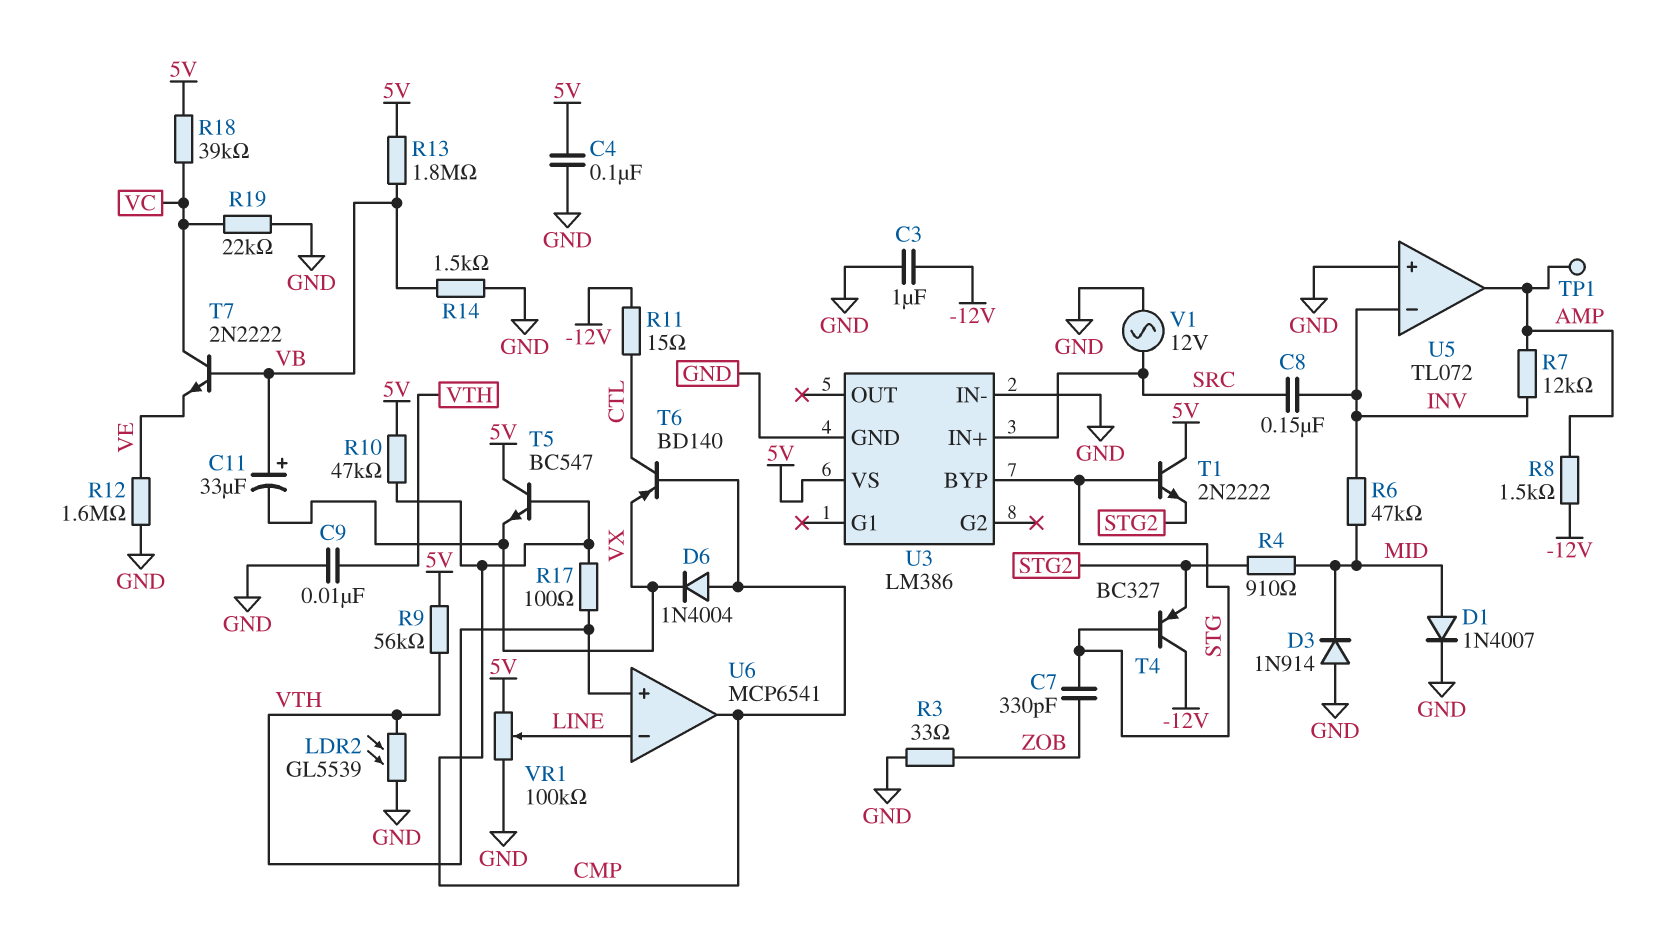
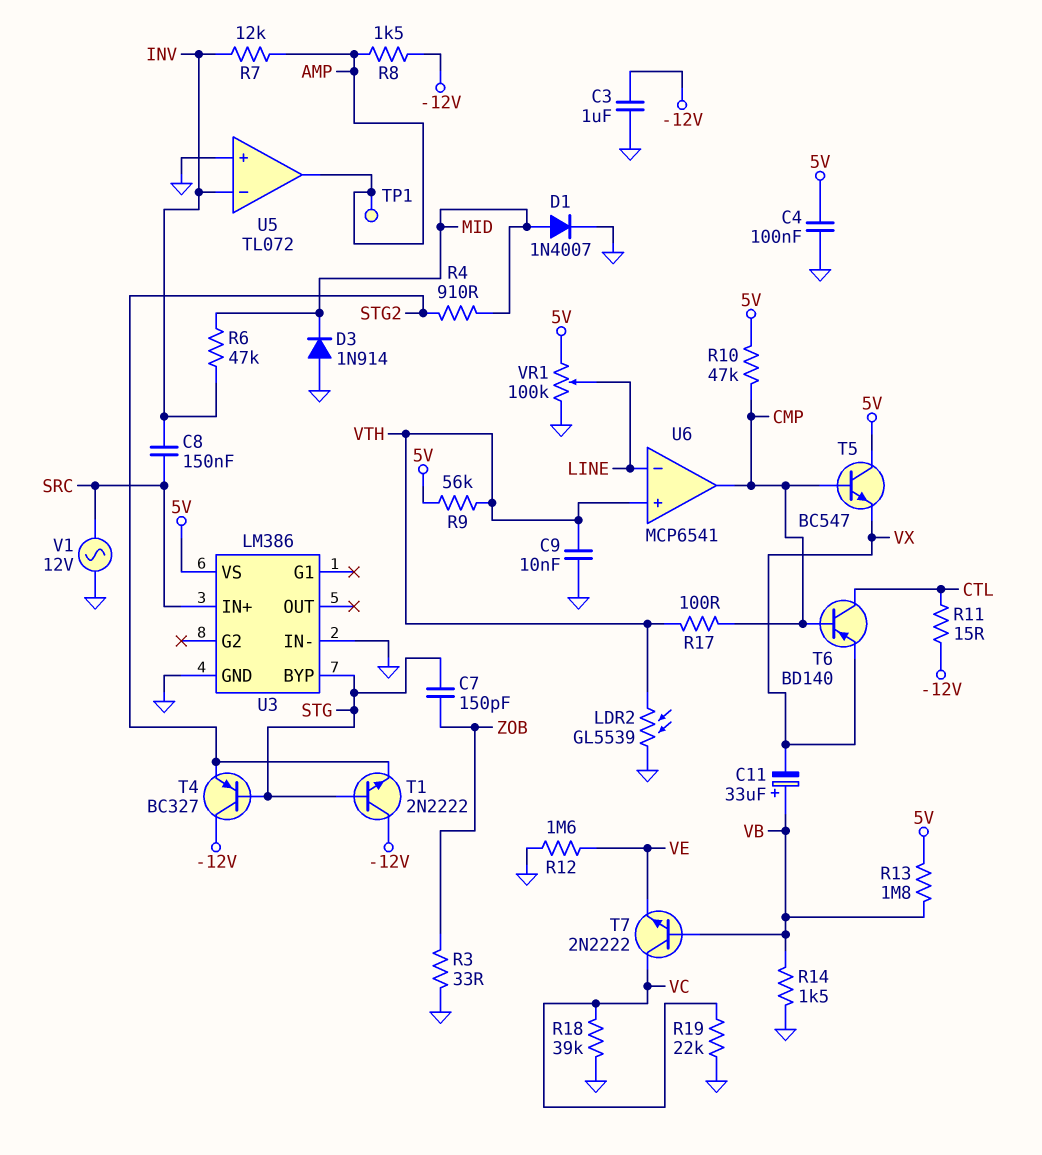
C7: 330pF (STG, ZOB) -> 150pF (STG, ZOB)
D6: diode 1N4004 (A CMP, K VX) -> none
R18: 39k (5V, VC) -> 39k (GND, VC)
T1: NPN 2N2222 (B STG, C 5V, E STG2) -> NPN 2N2222 (B STG, C -12V, E STG2)

